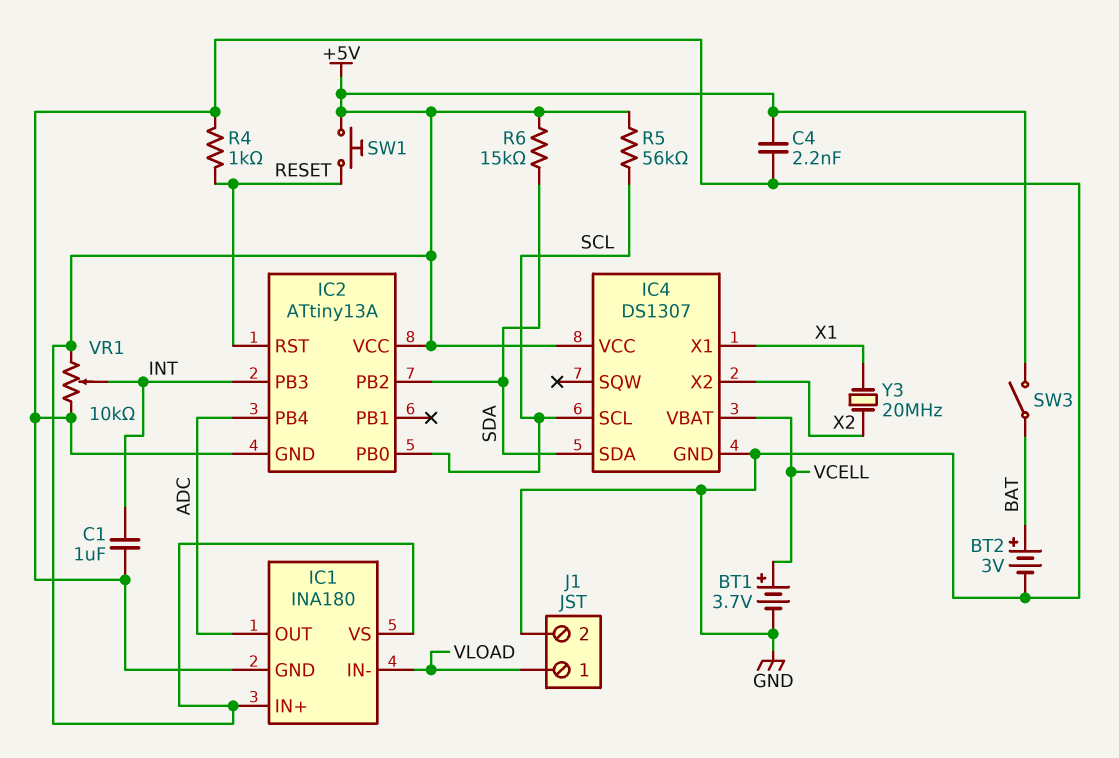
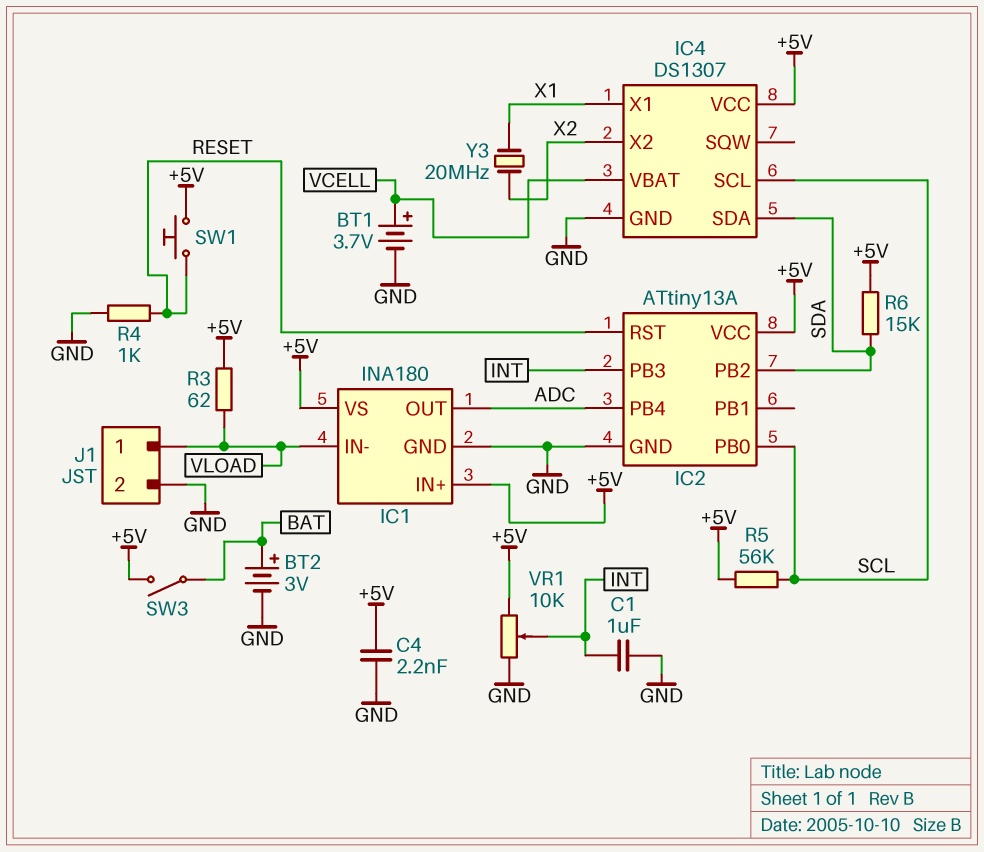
R3: none -> 62 (+5V, VLOAD)

